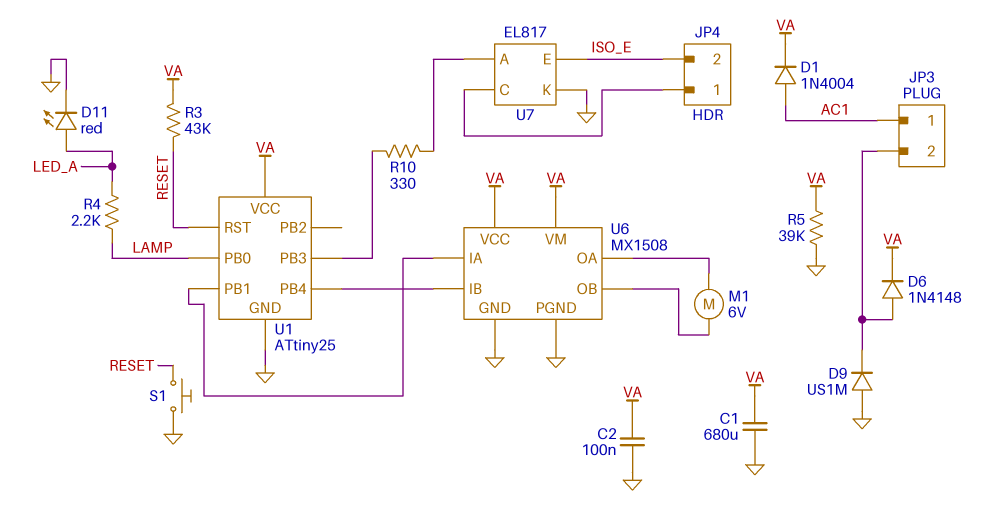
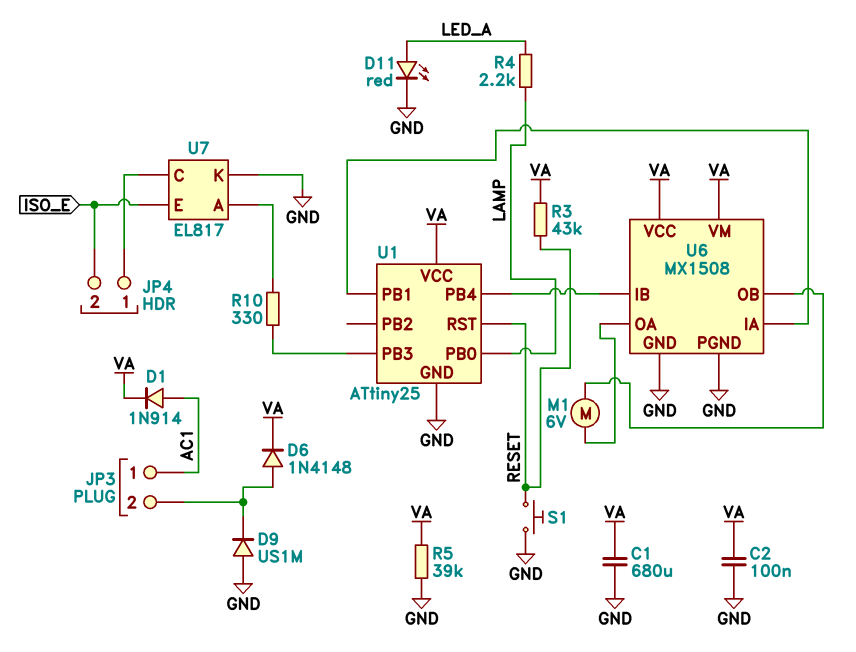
D1: diode 1N4004 (A AC1, K VA) -> diode 1N914 (A AC1, K VA)

